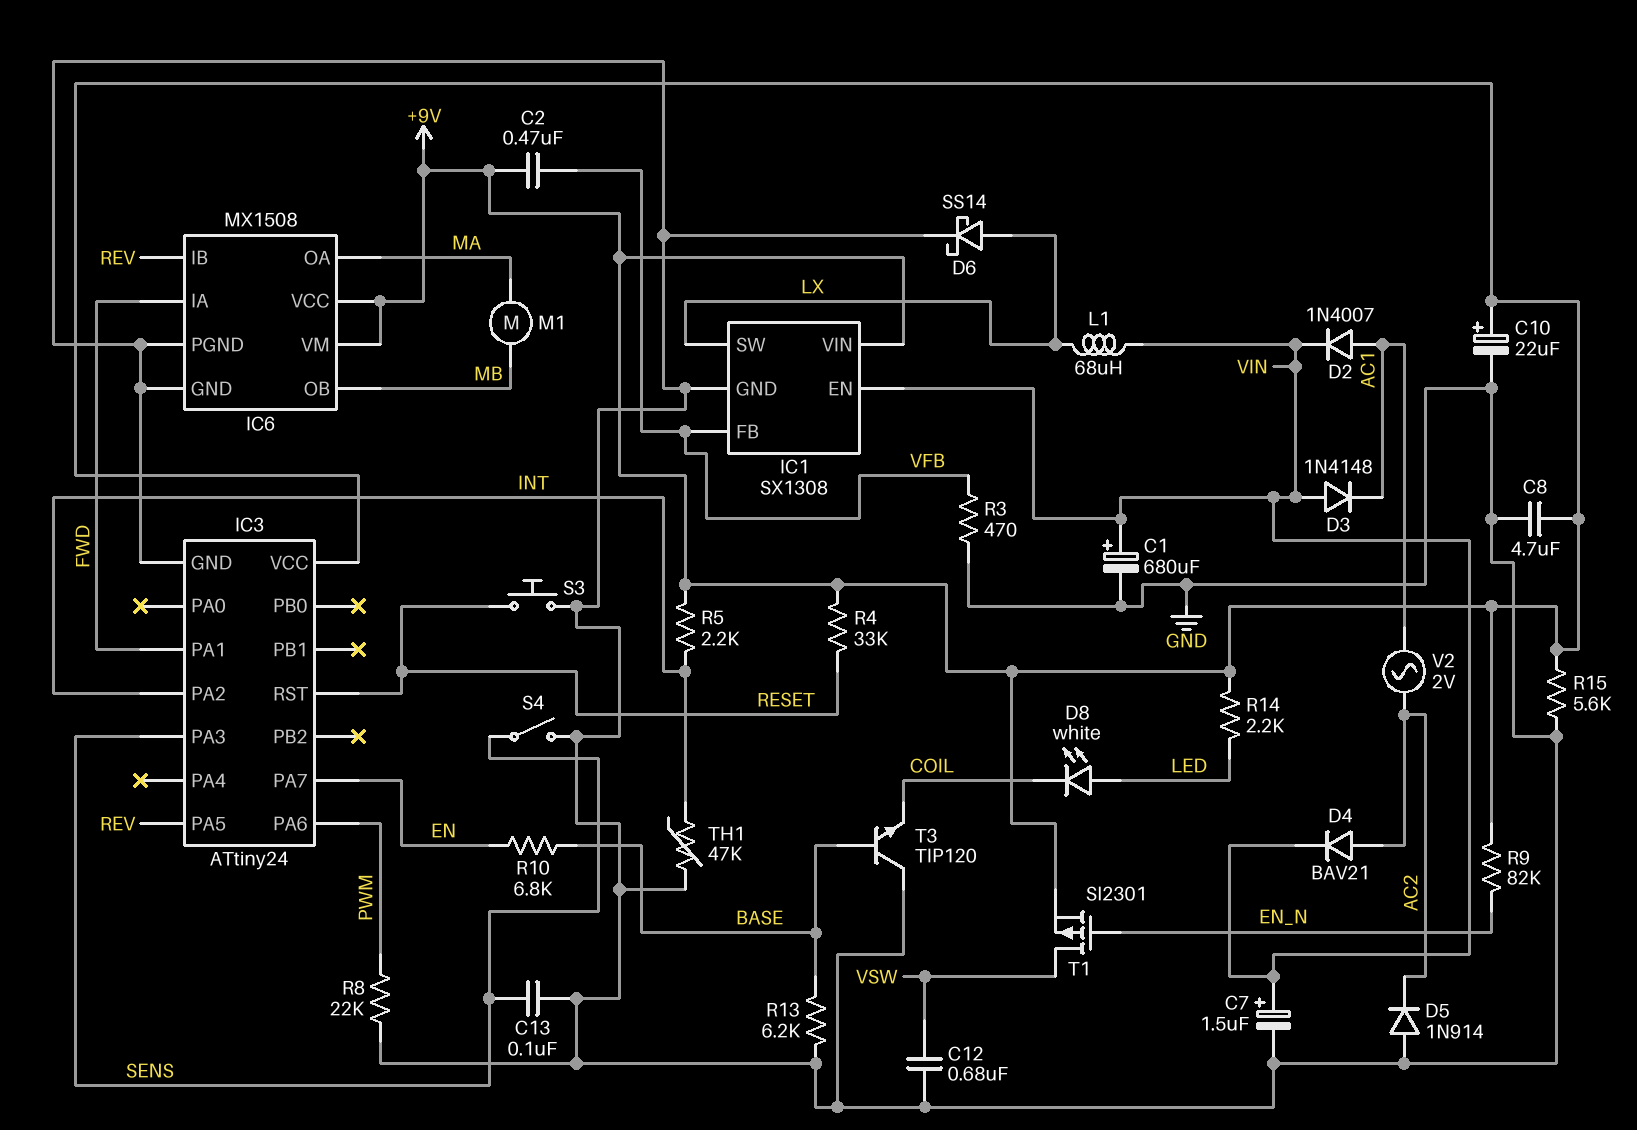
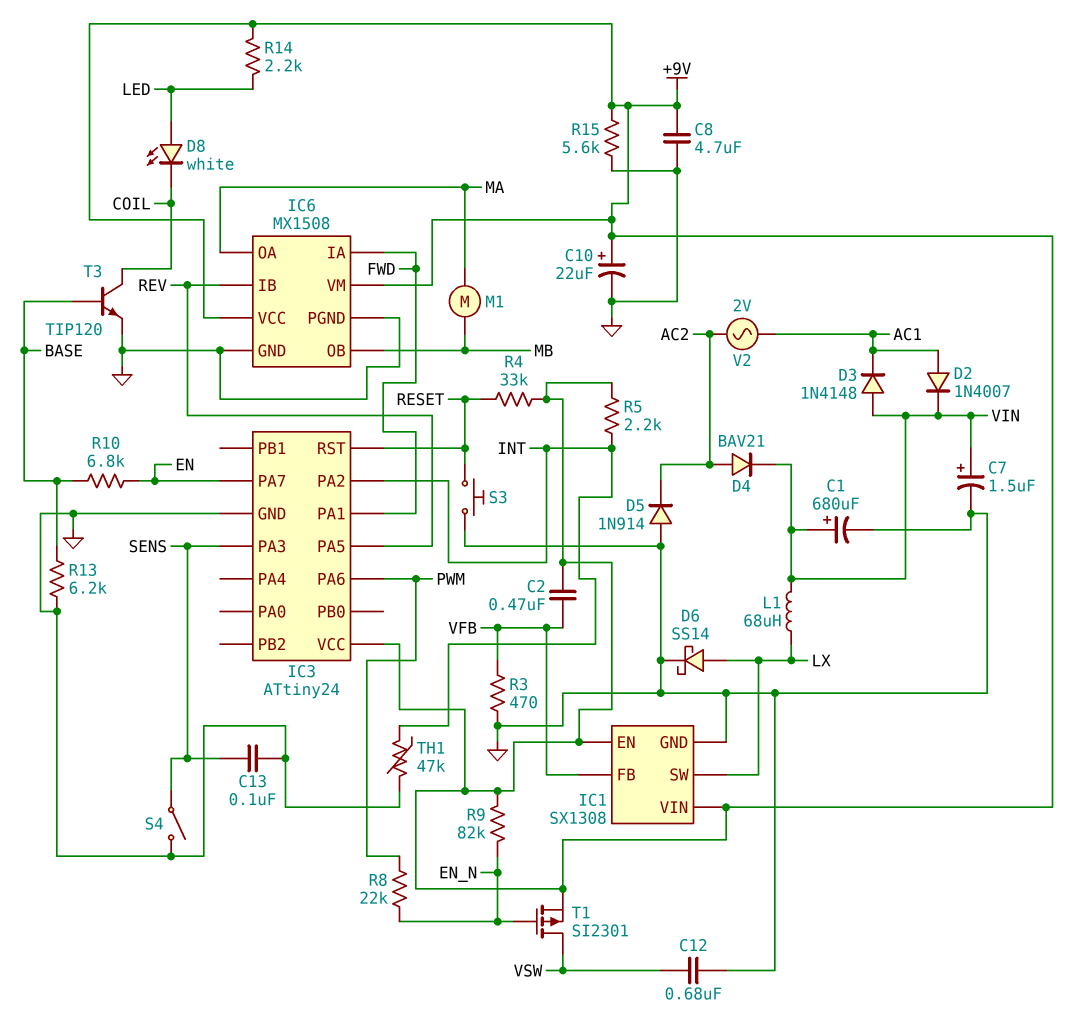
IC1 pin EN: VIN -> +9V
R8: 22k (GND, PWM) -> 22k (EN_N, PWM)
T3: NPN TIP120 (B BASE, C GND, E COIL) -> NPN TIP120 (B BASE, C COIL, E GND)

